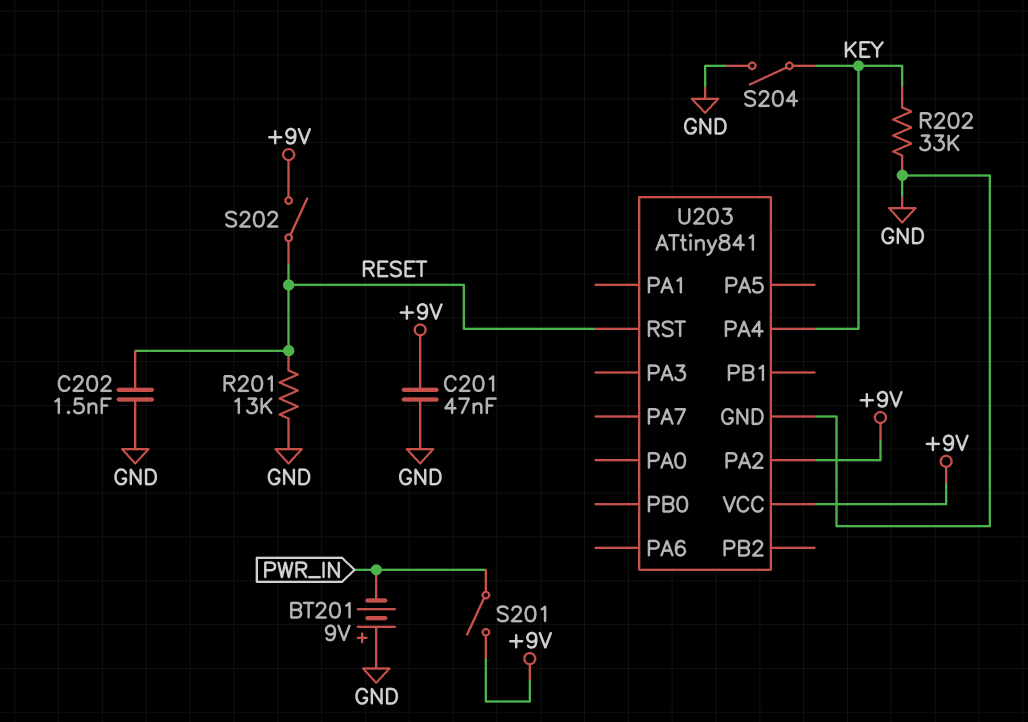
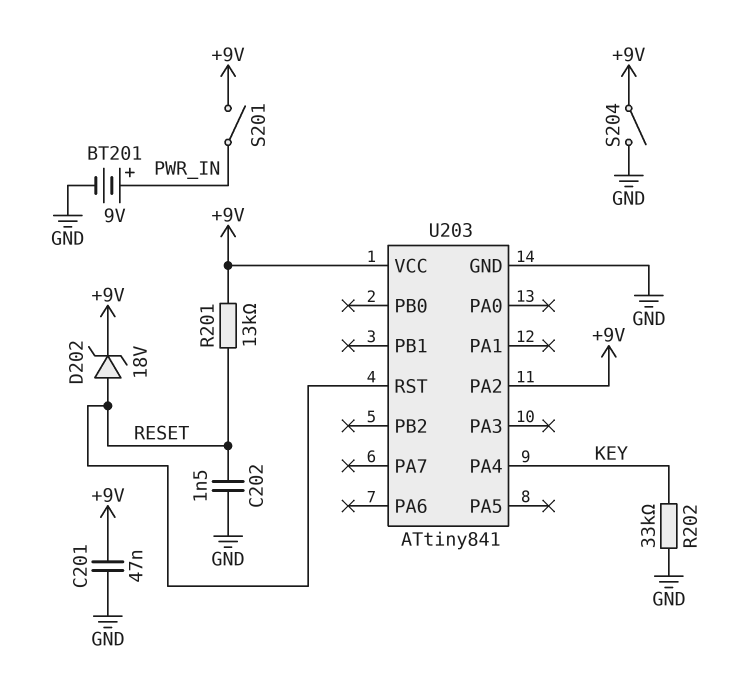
BT201: 9V (plus GND, minus PWR_IN) -> 9V (plus PWR_IN, minus GND)
D202: none -> zener 18V (A RESET, K +9V)
R201: 13k (GND, RESET) -> 13k (+9V, RESET)
S202: switch (+9V, RESET) -> none
S204: switch (GND, KEY) -> switch (+9V, GND)

